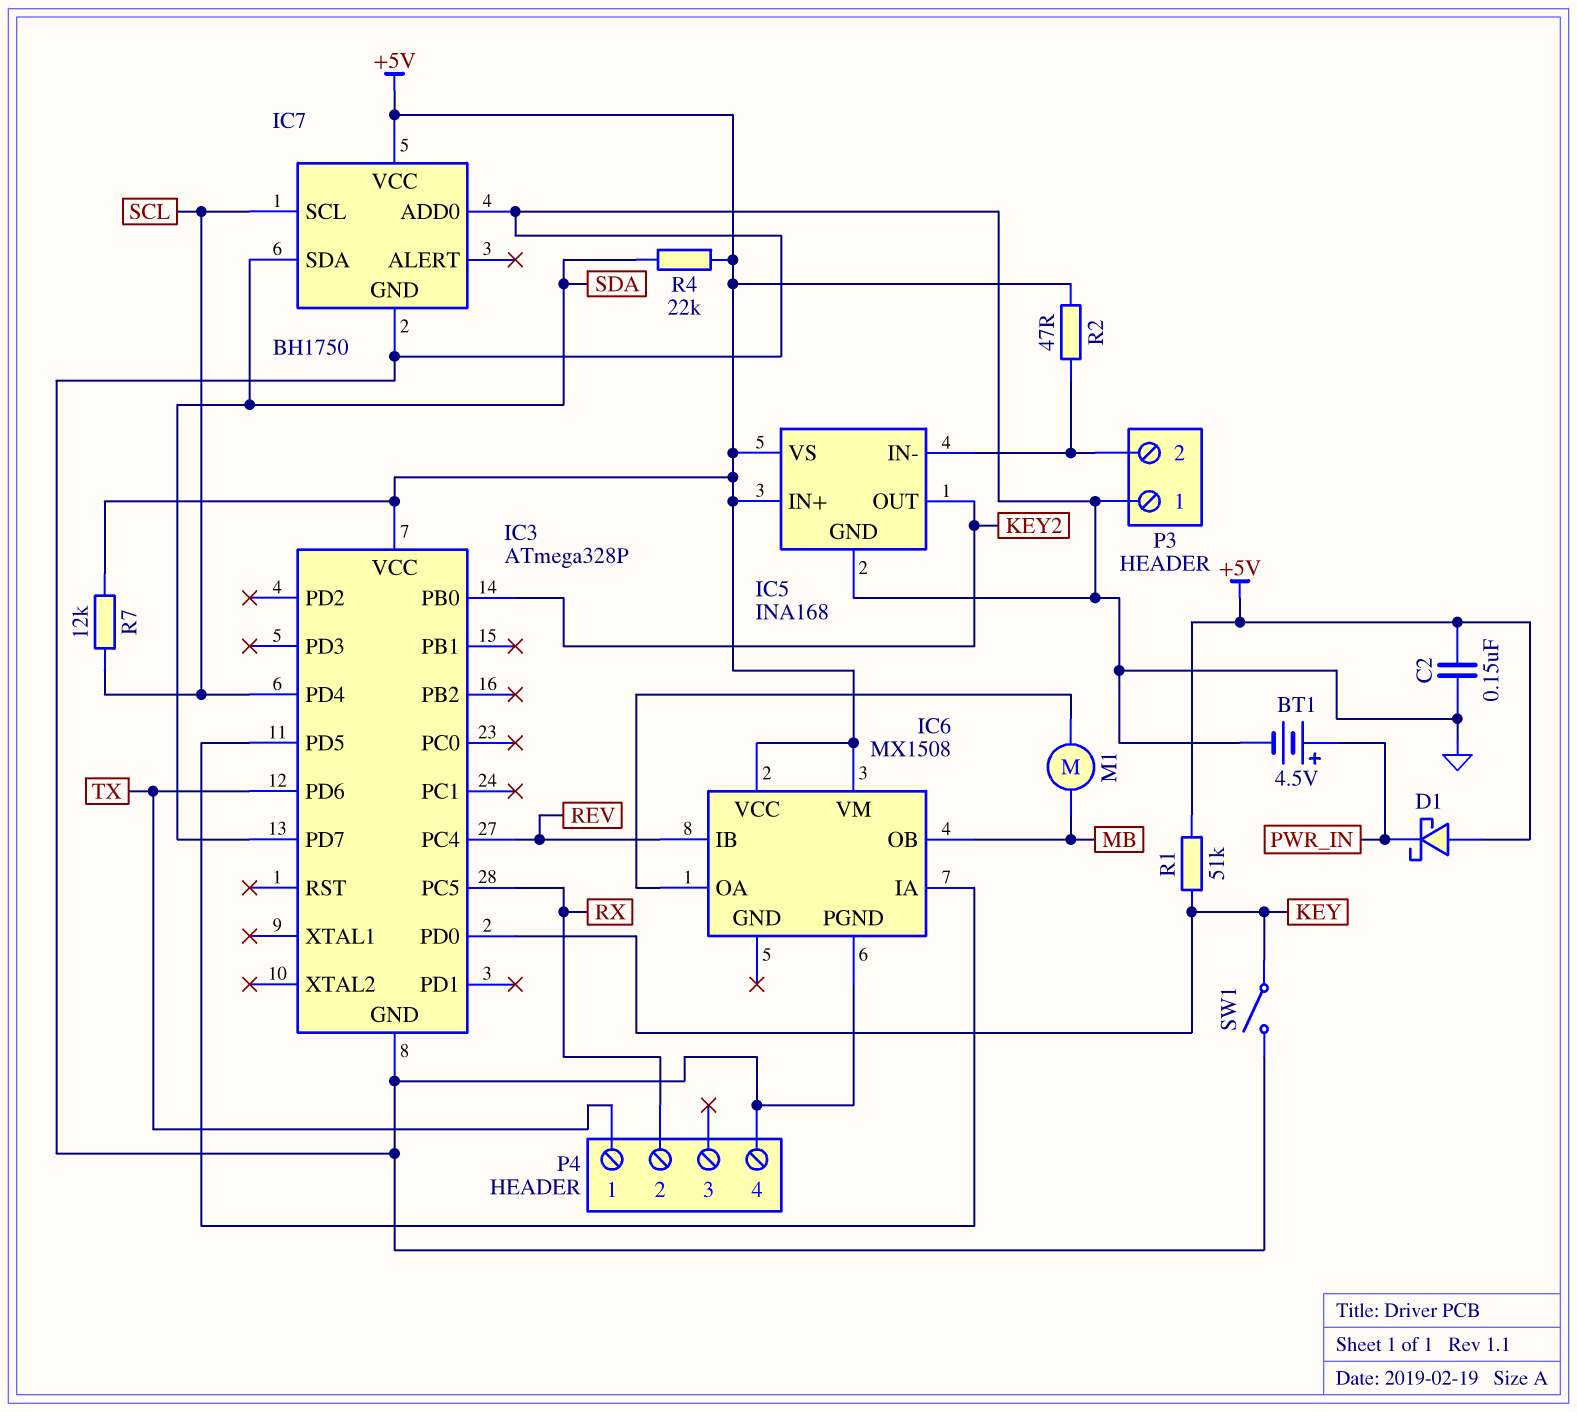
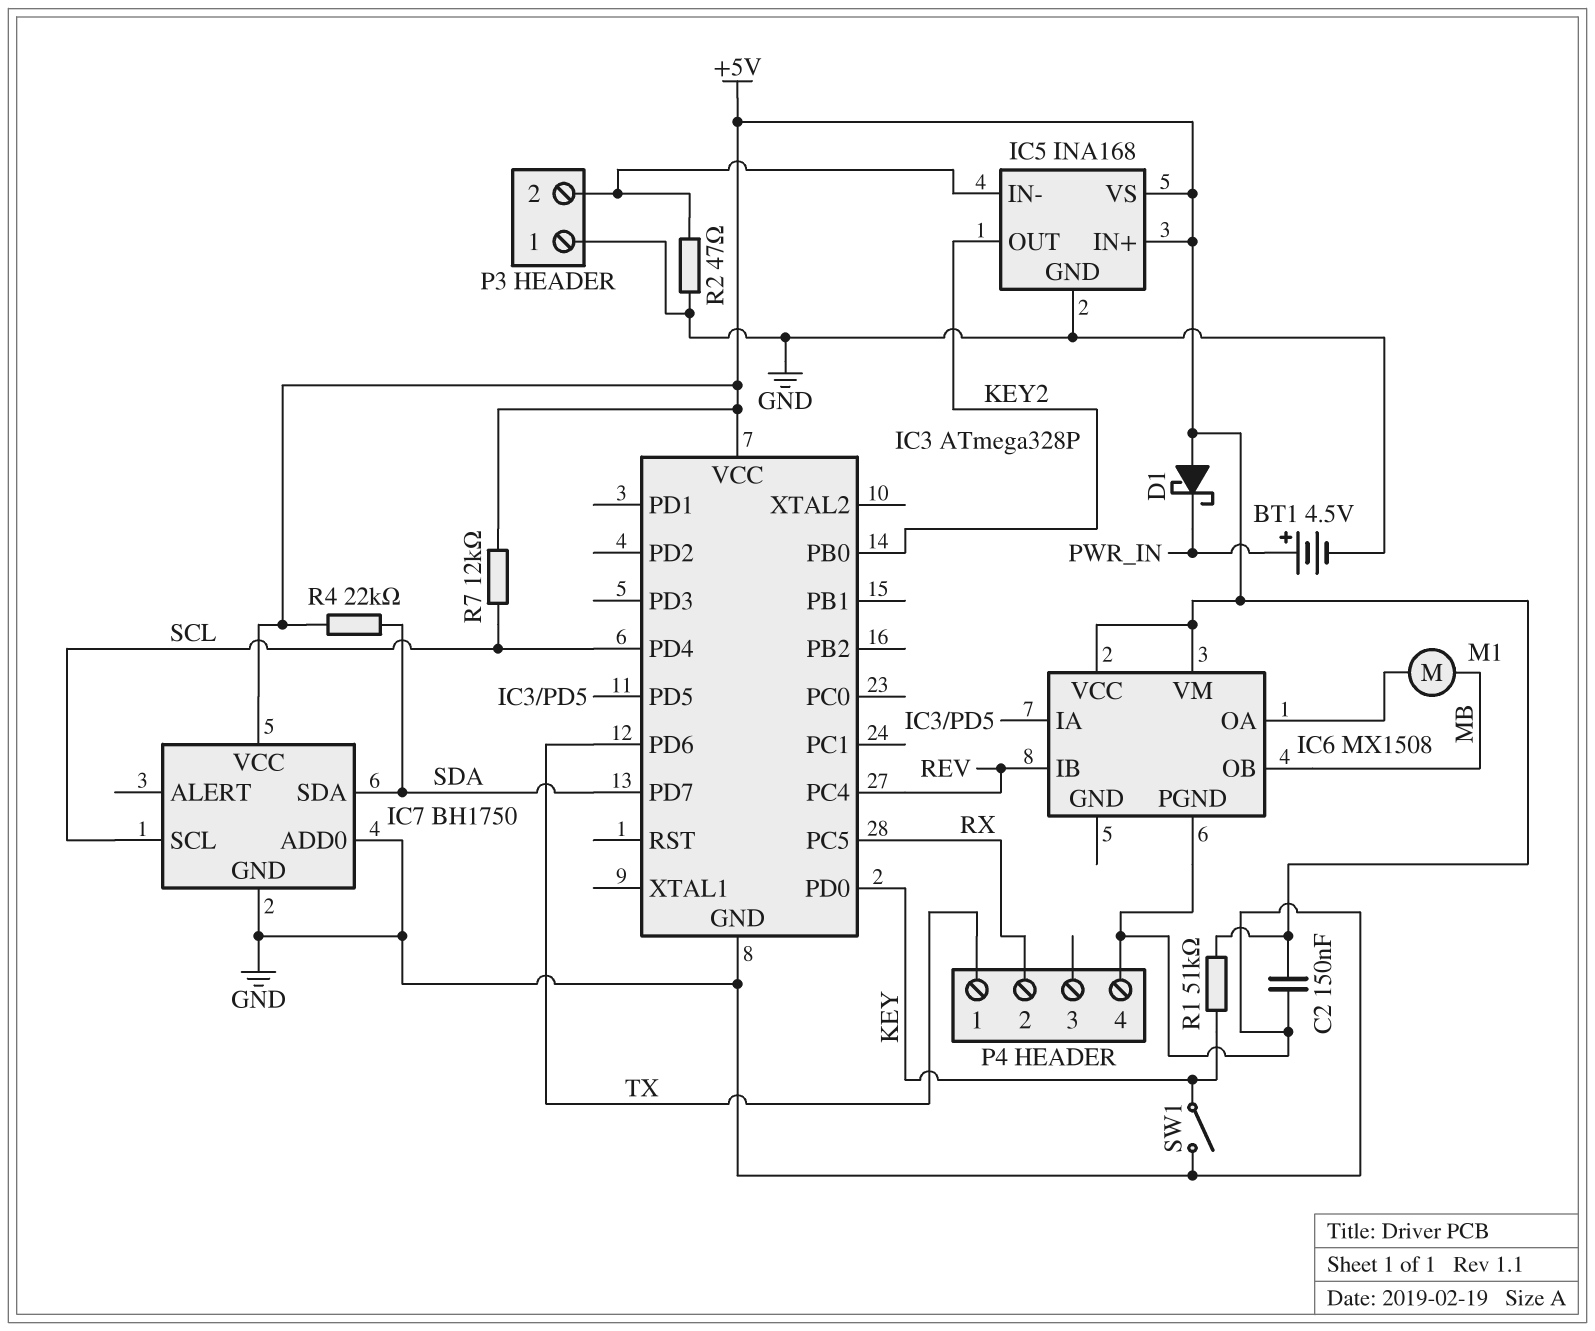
R2: 47 (+5V, IC5/IN-) -> 47 (GND, IC5/IN-)

